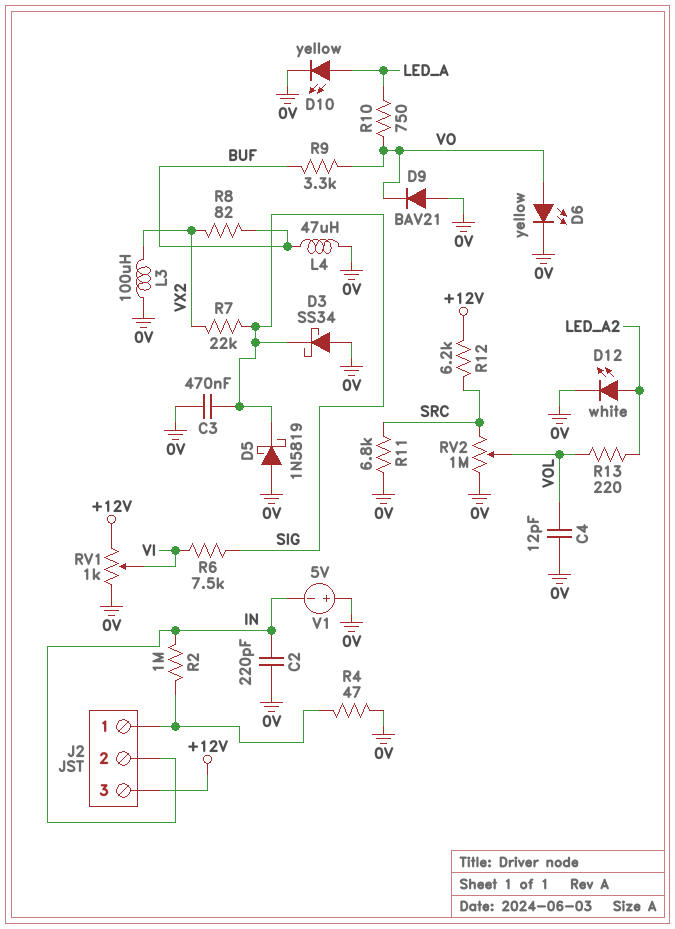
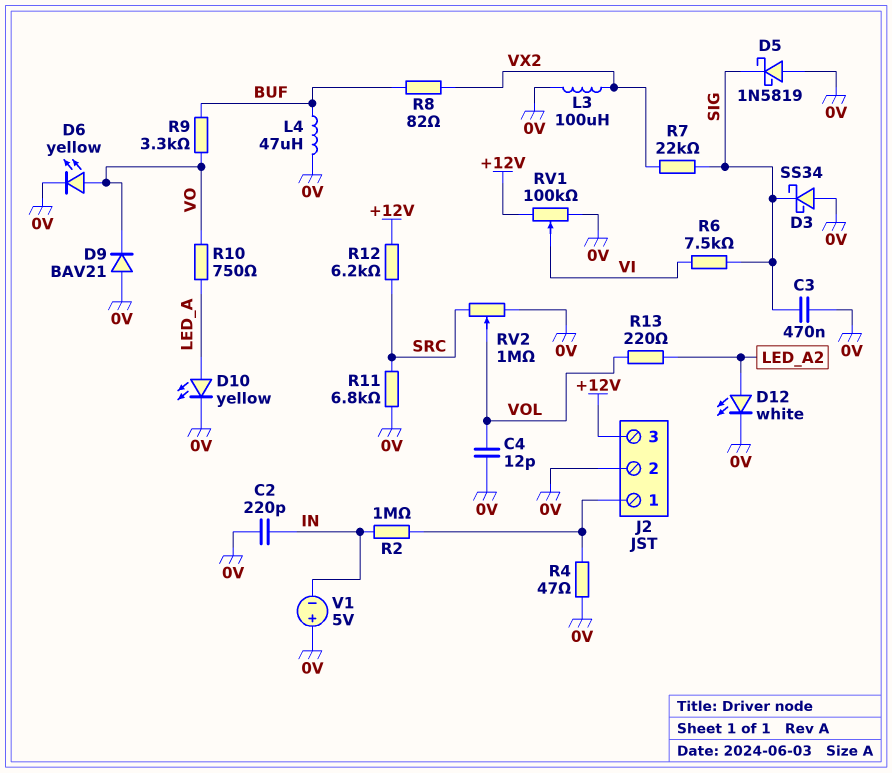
J2 pin 2: IN -> 0V
RV1: 1k (+12V, 0V, wiper VI) -> 100k (+12V, 0V, wiper VI)

